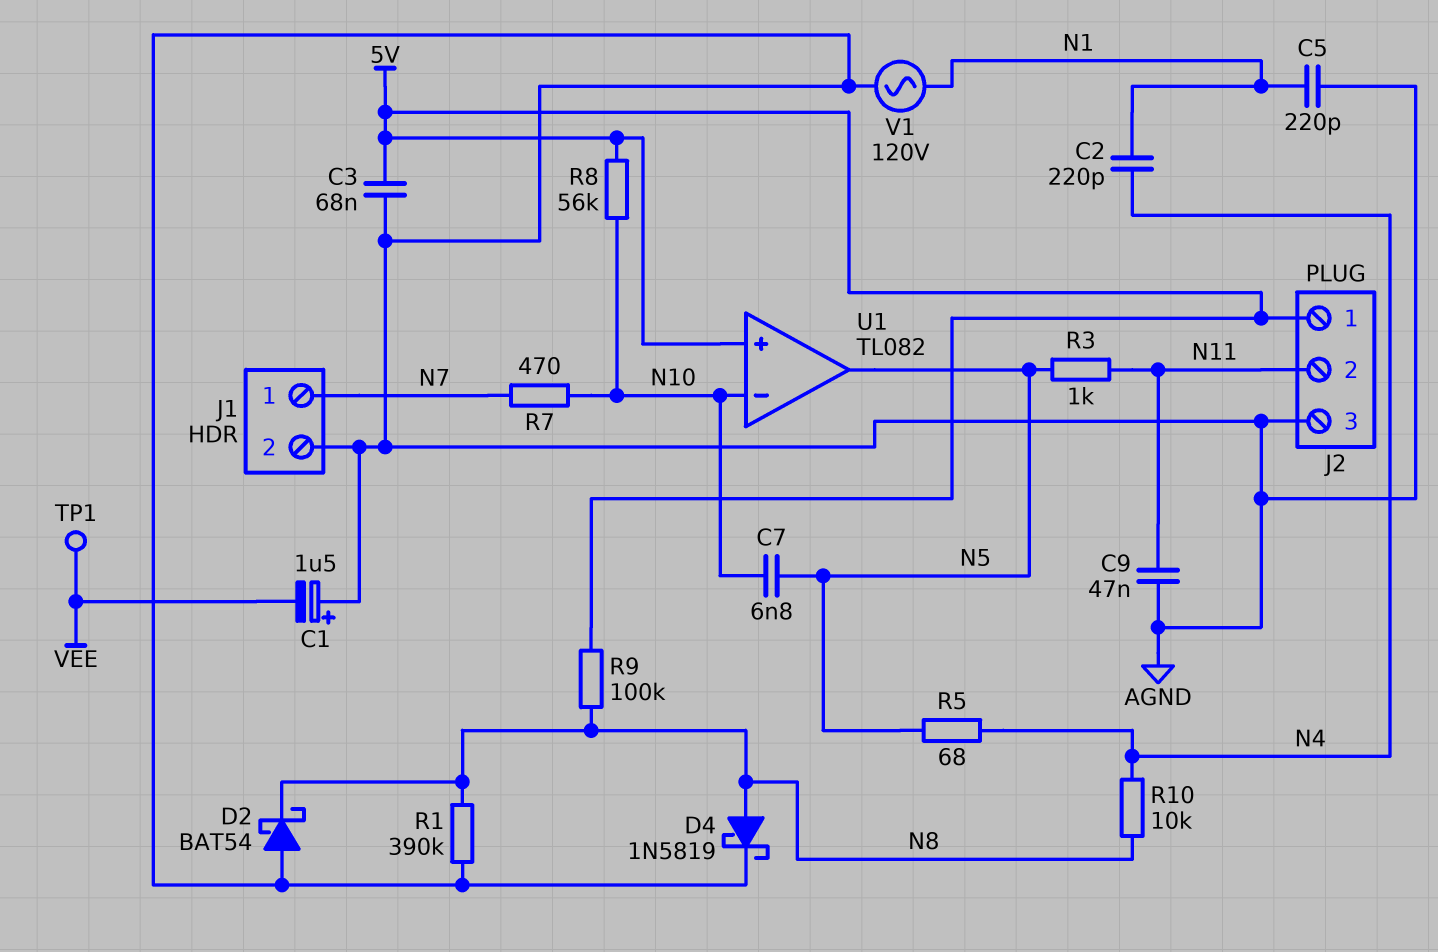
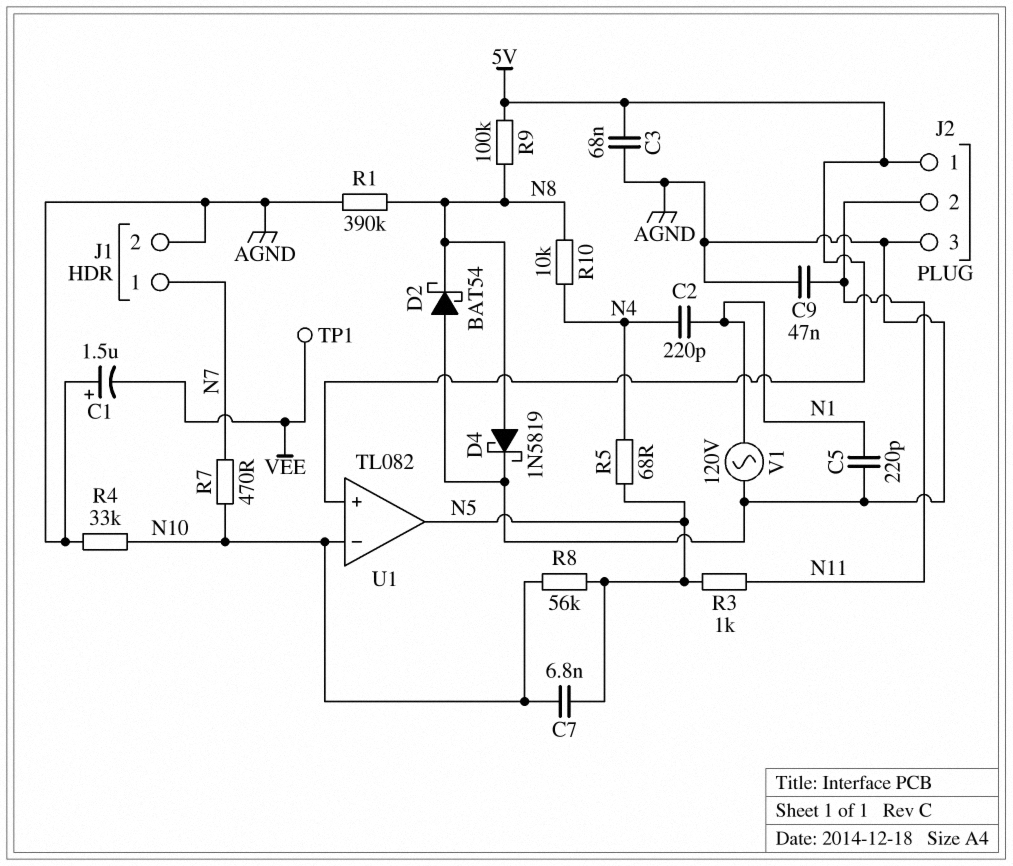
R4: none -> 33k (AGND, N10)
R8: 56k (5V, N10) -> 56k (N5, N10)

